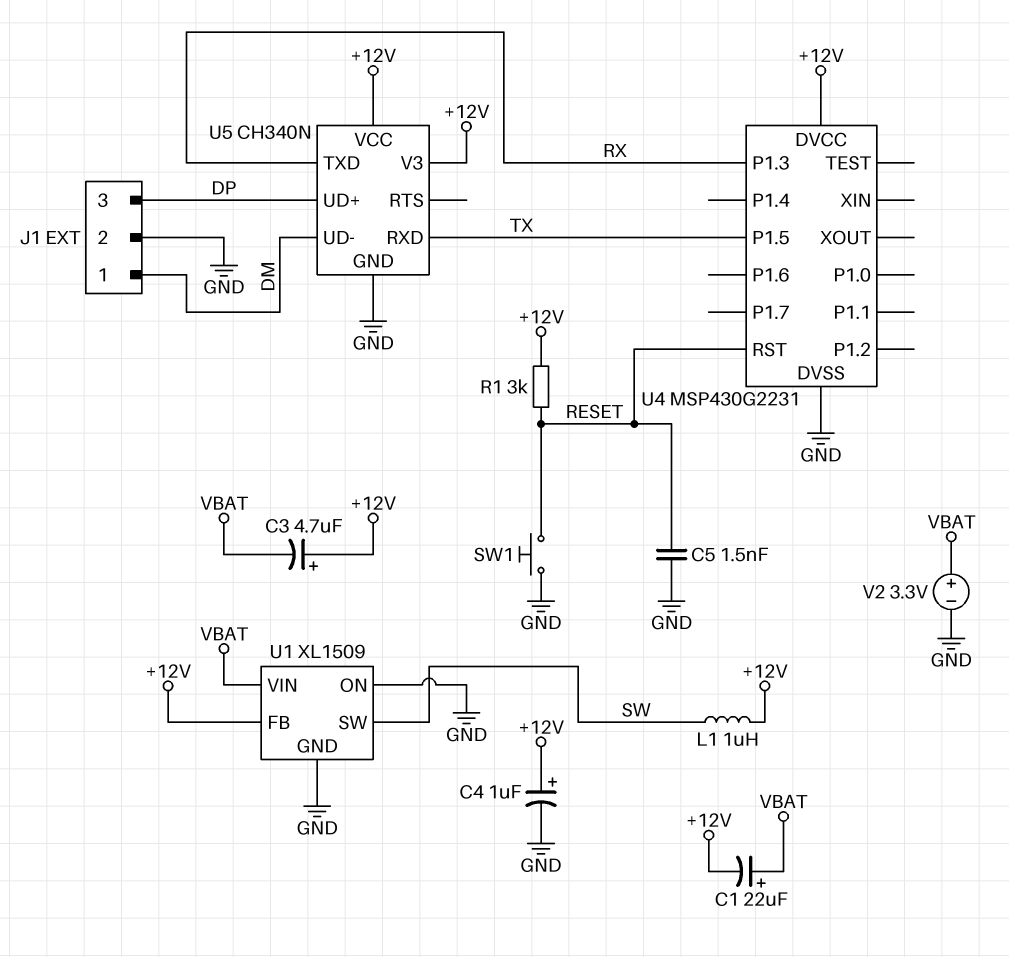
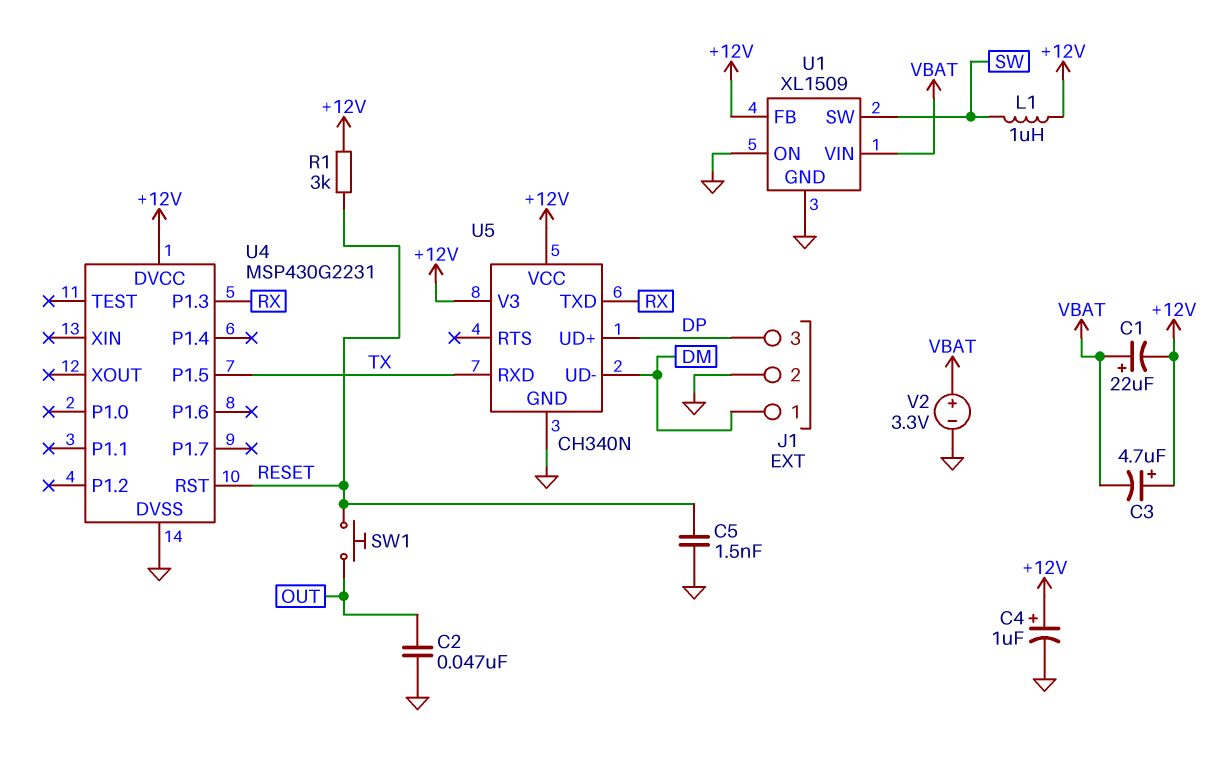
C2: none -> 47nF (GND, OUT)
SW1: button (GND, RESET) -> button (OUT, RESET)

